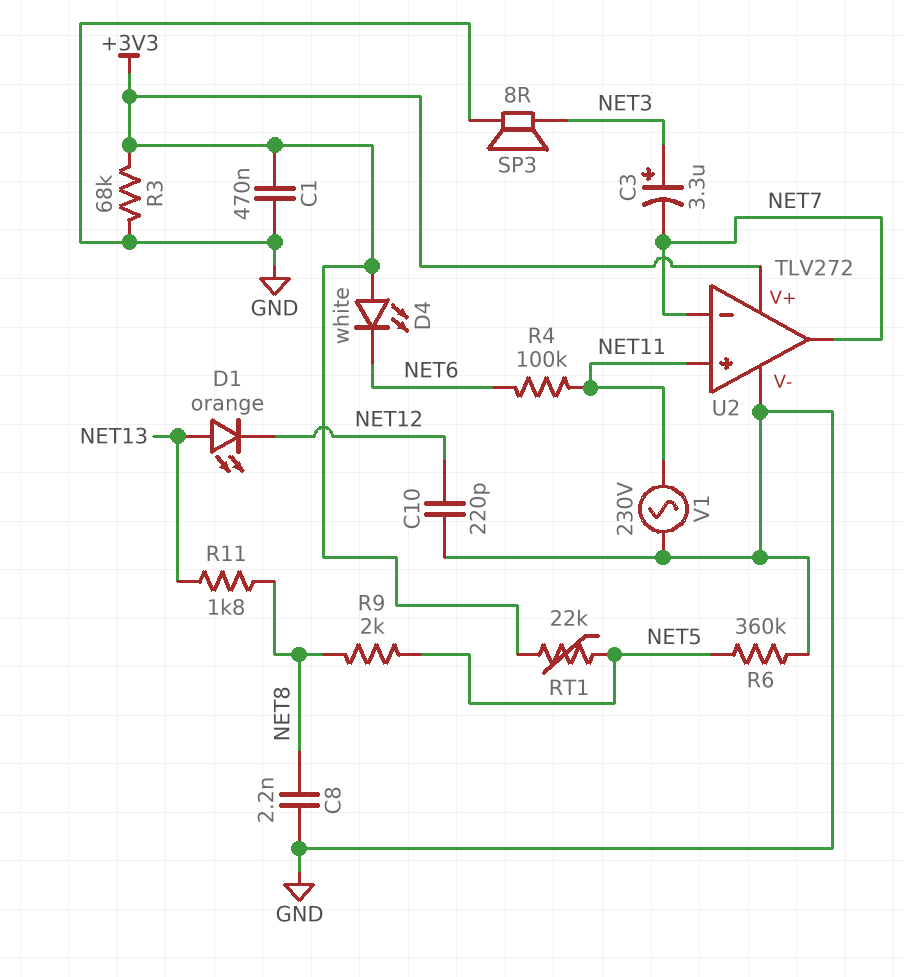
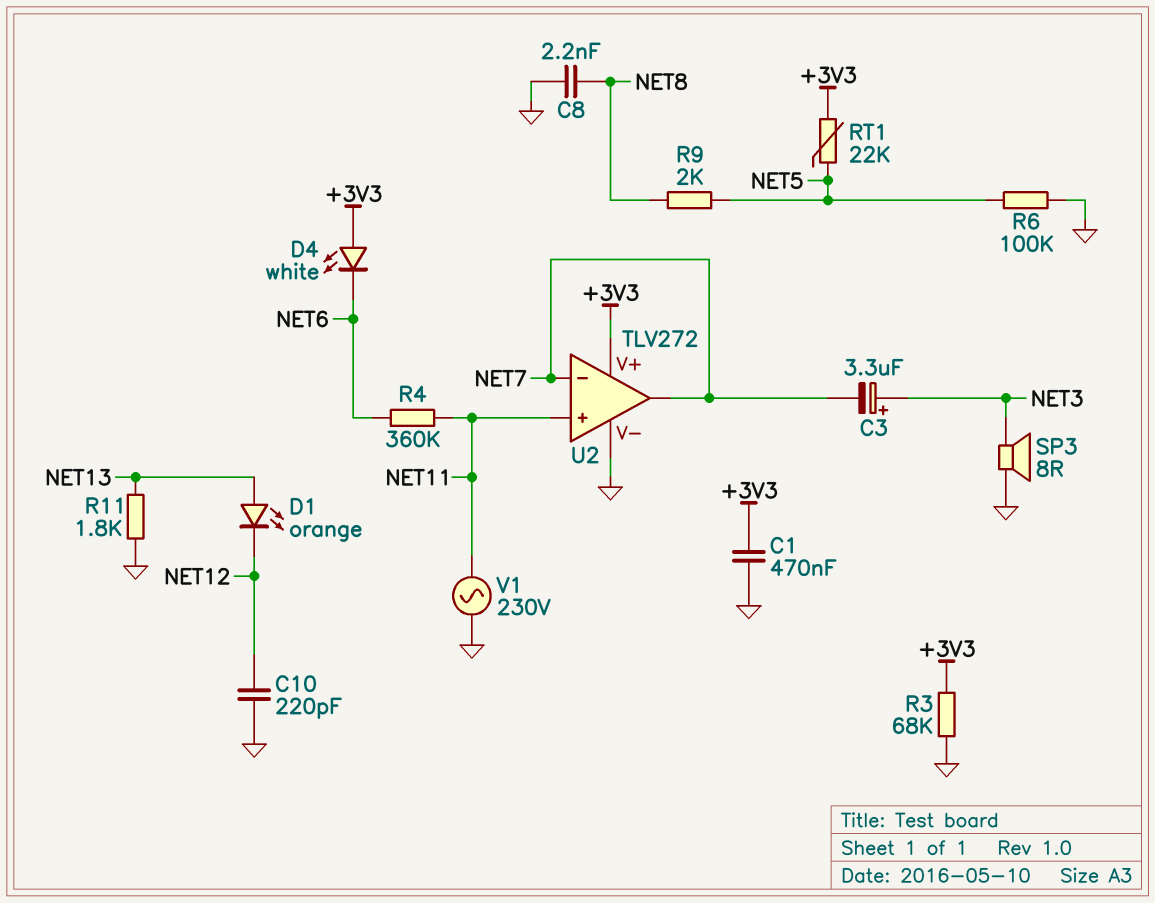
R4: 100k (NET6, NET11) -> 360k (NET6, NET11)
R6: 360k (GND, NET5) -> 100k (GND, NET5)
R11: 1.8k (NET8, NET13) -> 1.8k (GND, NET13)

